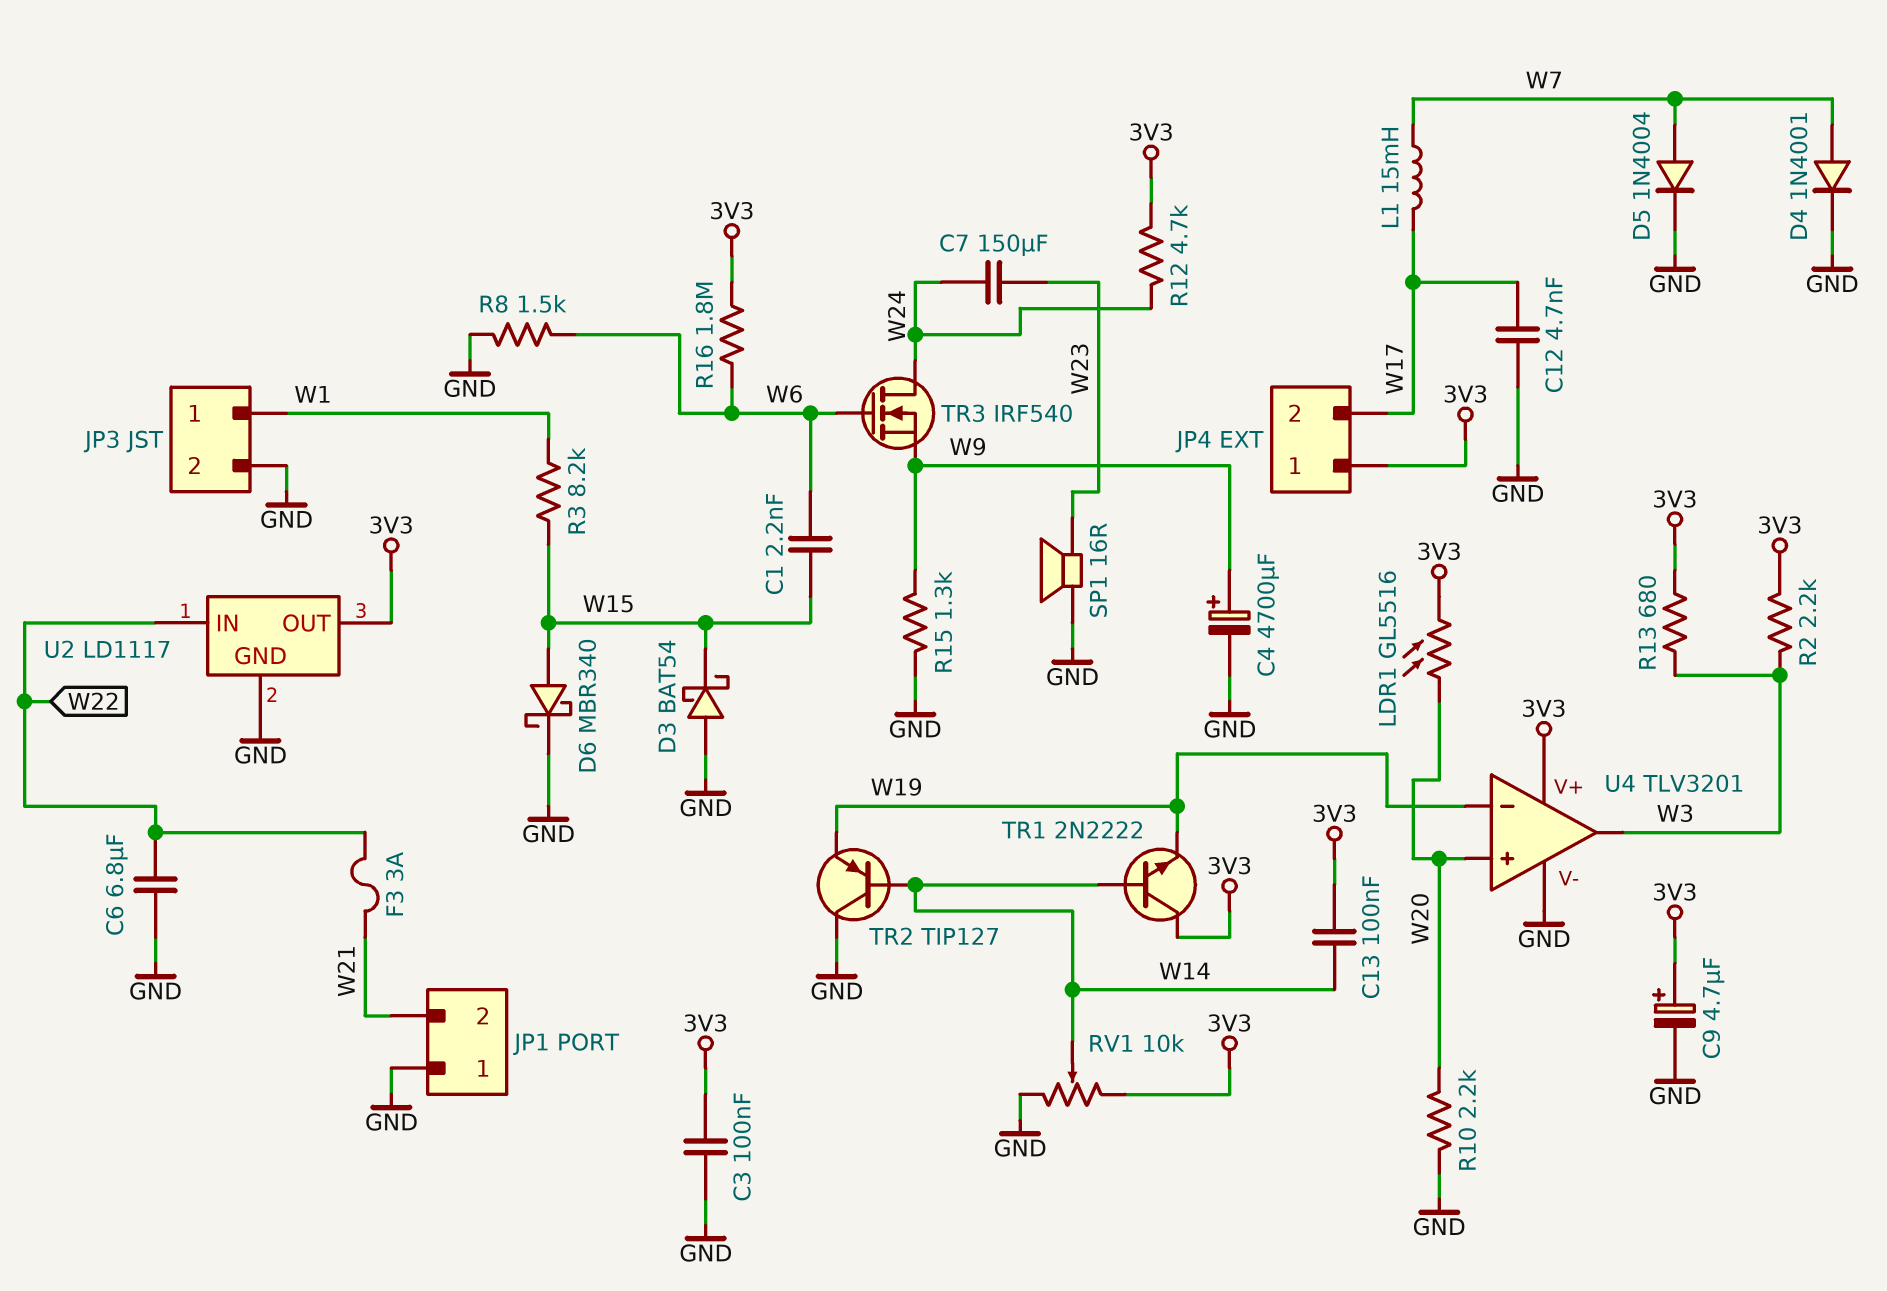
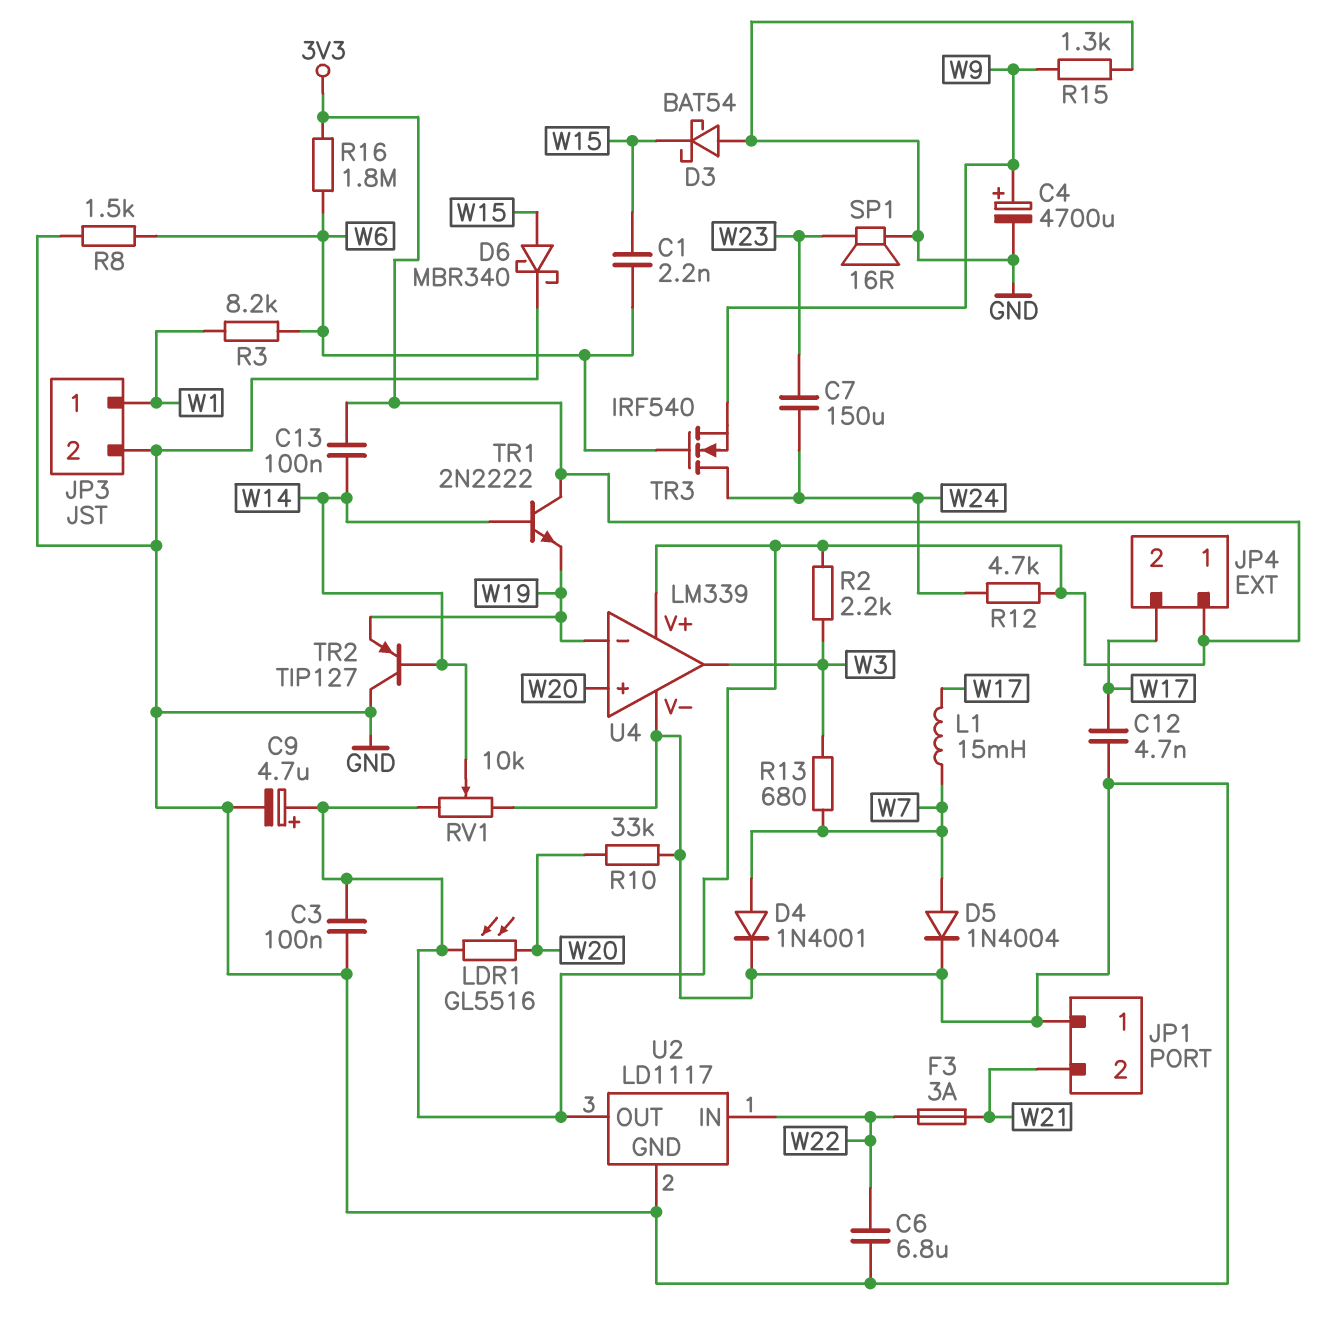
R3: 8.2k (W1, W15) -> 8.2k (W1, W6)
R10: 2.2k (GND, W20) -> 33k (GND, W20)
R13: 680 (3V3, W3) -> 680 (W3, W7)
U4: TLV3201 -> LM339

